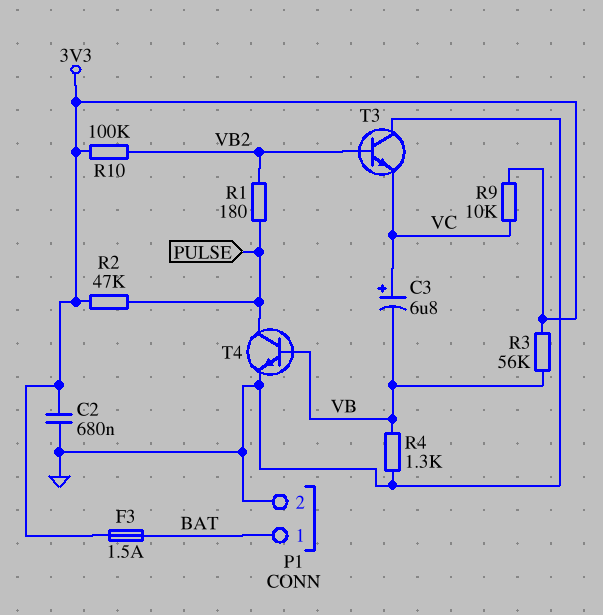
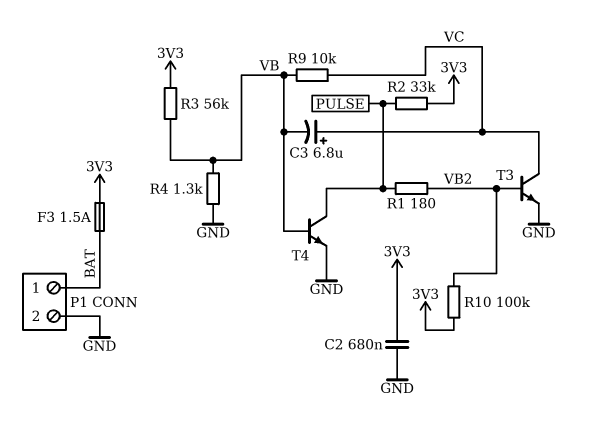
R2: 47k (3V3, PULSE) -> 33k (3V3, PULSE)
R9: 10k (3V3, VC) -> 10k (VB, VC)
T3: NPN (B VB2, C GND, E VC) -> NPN (B VB2, C VC, E GND)

